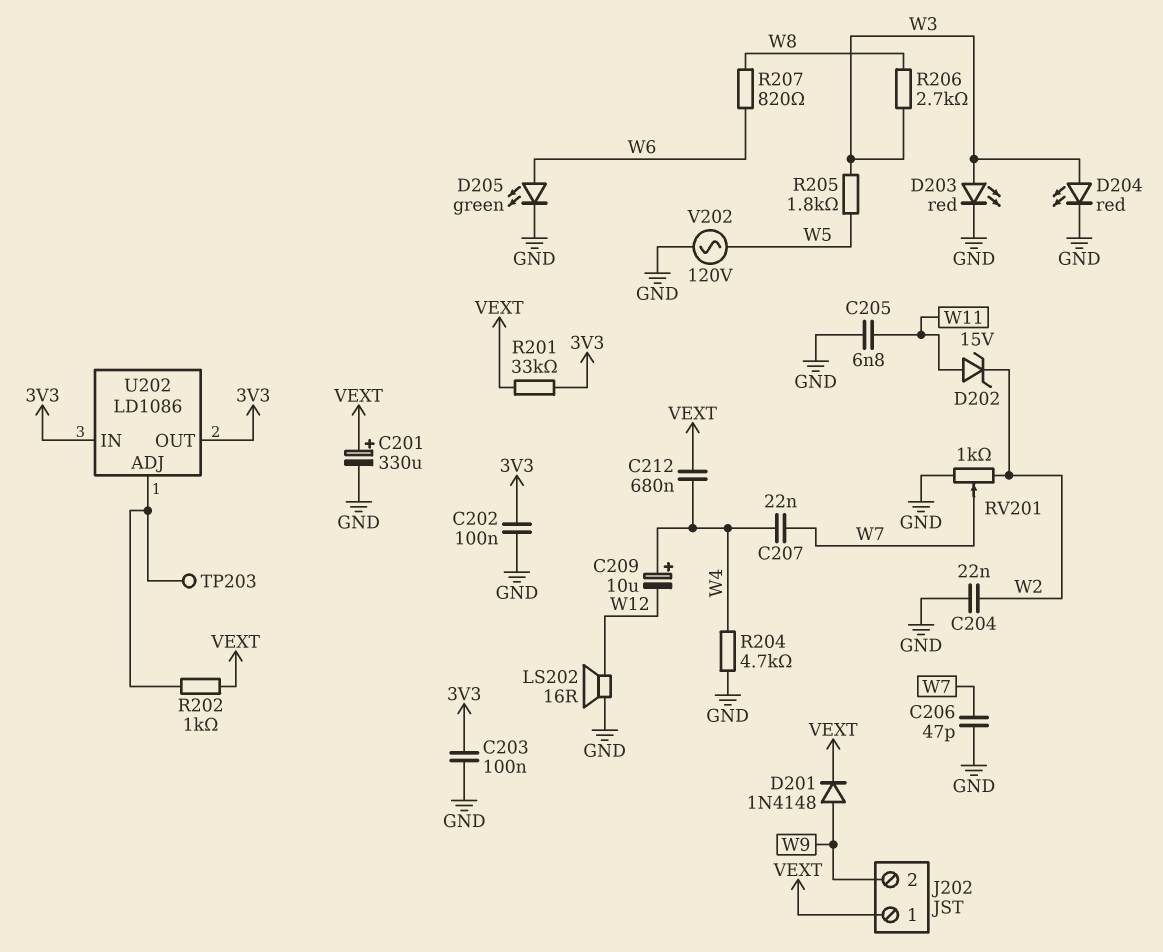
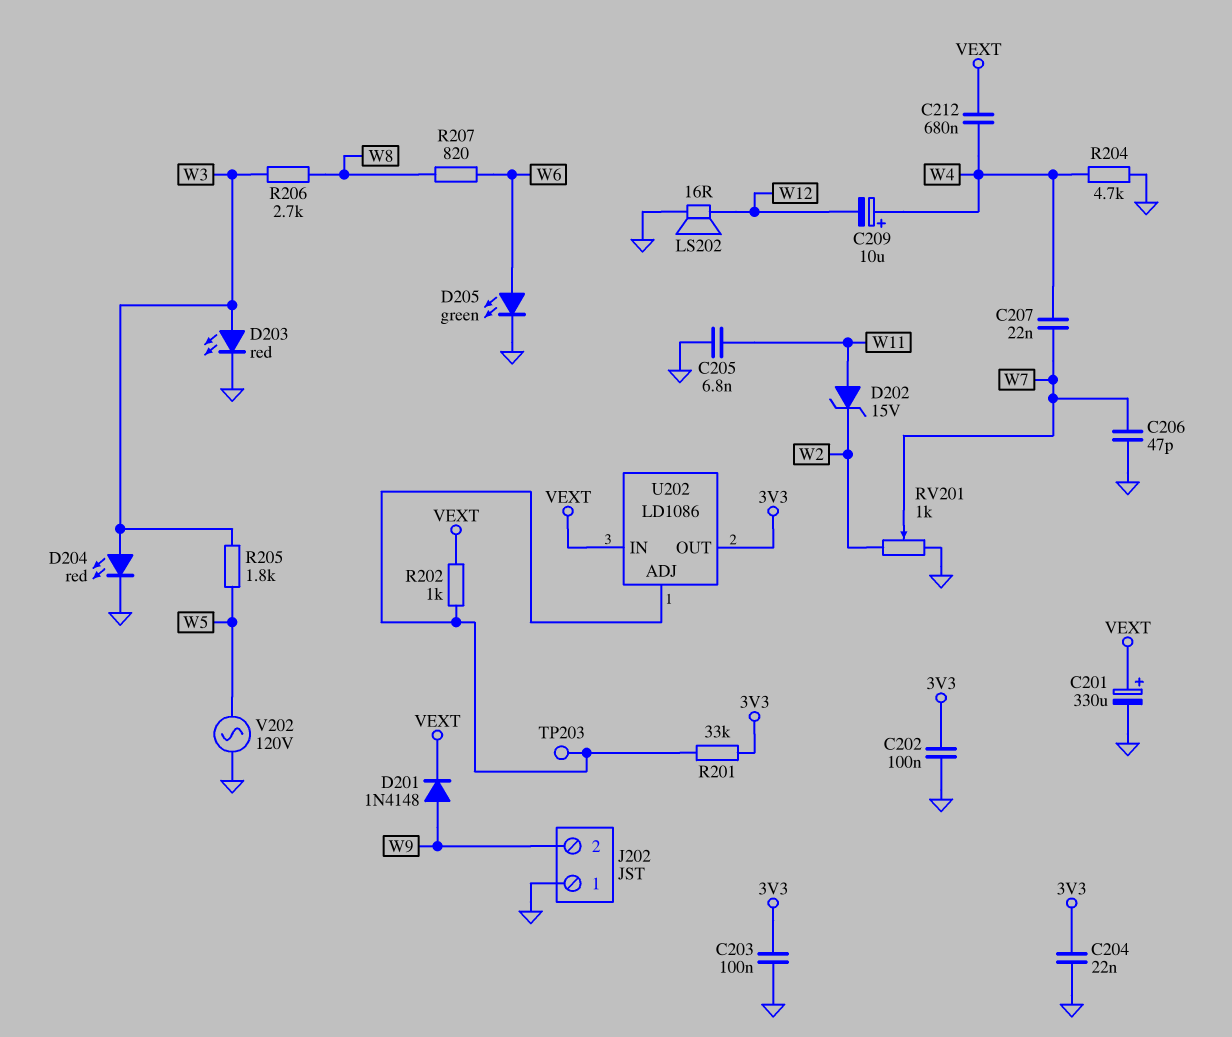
C204: 22nF (GND, W2) -> 22nF (3V3, GND)
J202 pin 1: VEXT -> GND
R201: 33k (3V3, VEXT) -> 33k (3V3, U202/ADJ)
U202 pin IN: 3V3 -> VEXT

